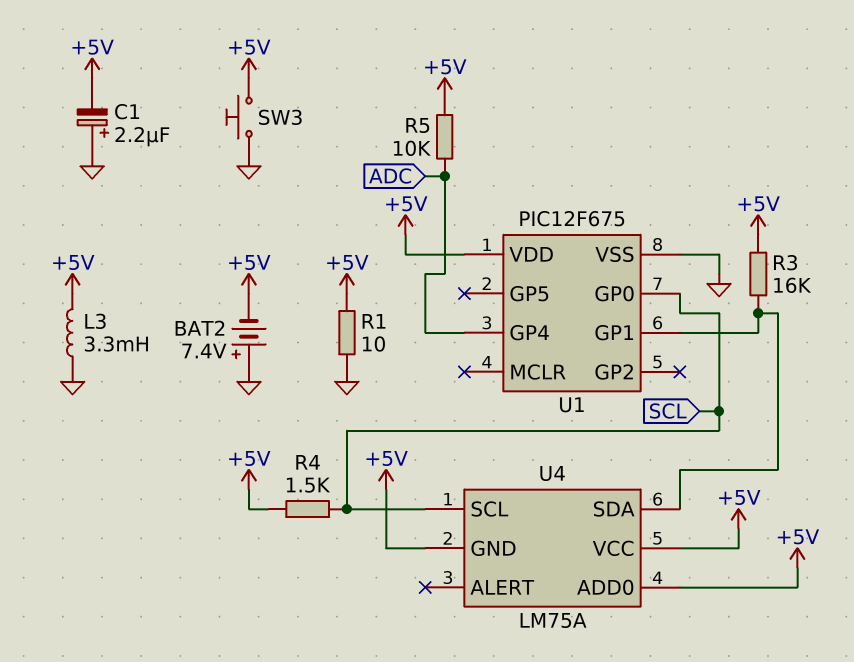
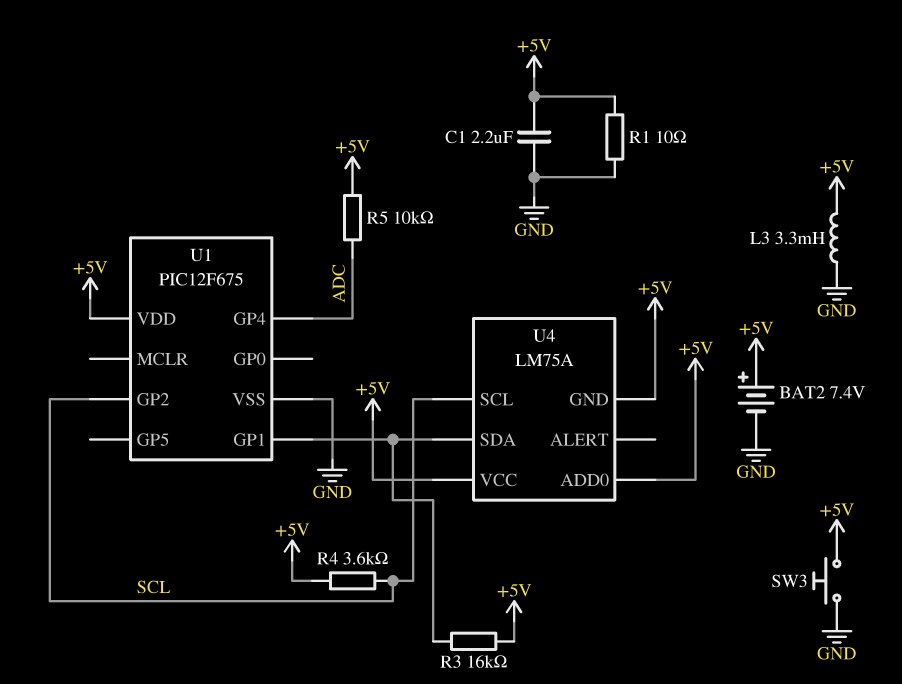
BAT2: 7.4V (plus GND, minus +5V) -> 7.4V (plus +5V, minus GND)
C1: 2.2uF (plus GND, minus +5V) -> 2.2uF (+5V, GND)
R4: 1.5k (+5V, SCL) -> 3.6k (+5V, SCL)
U1 pin GP0: SCL -> none
U1 pin GP2: none -> SCL

